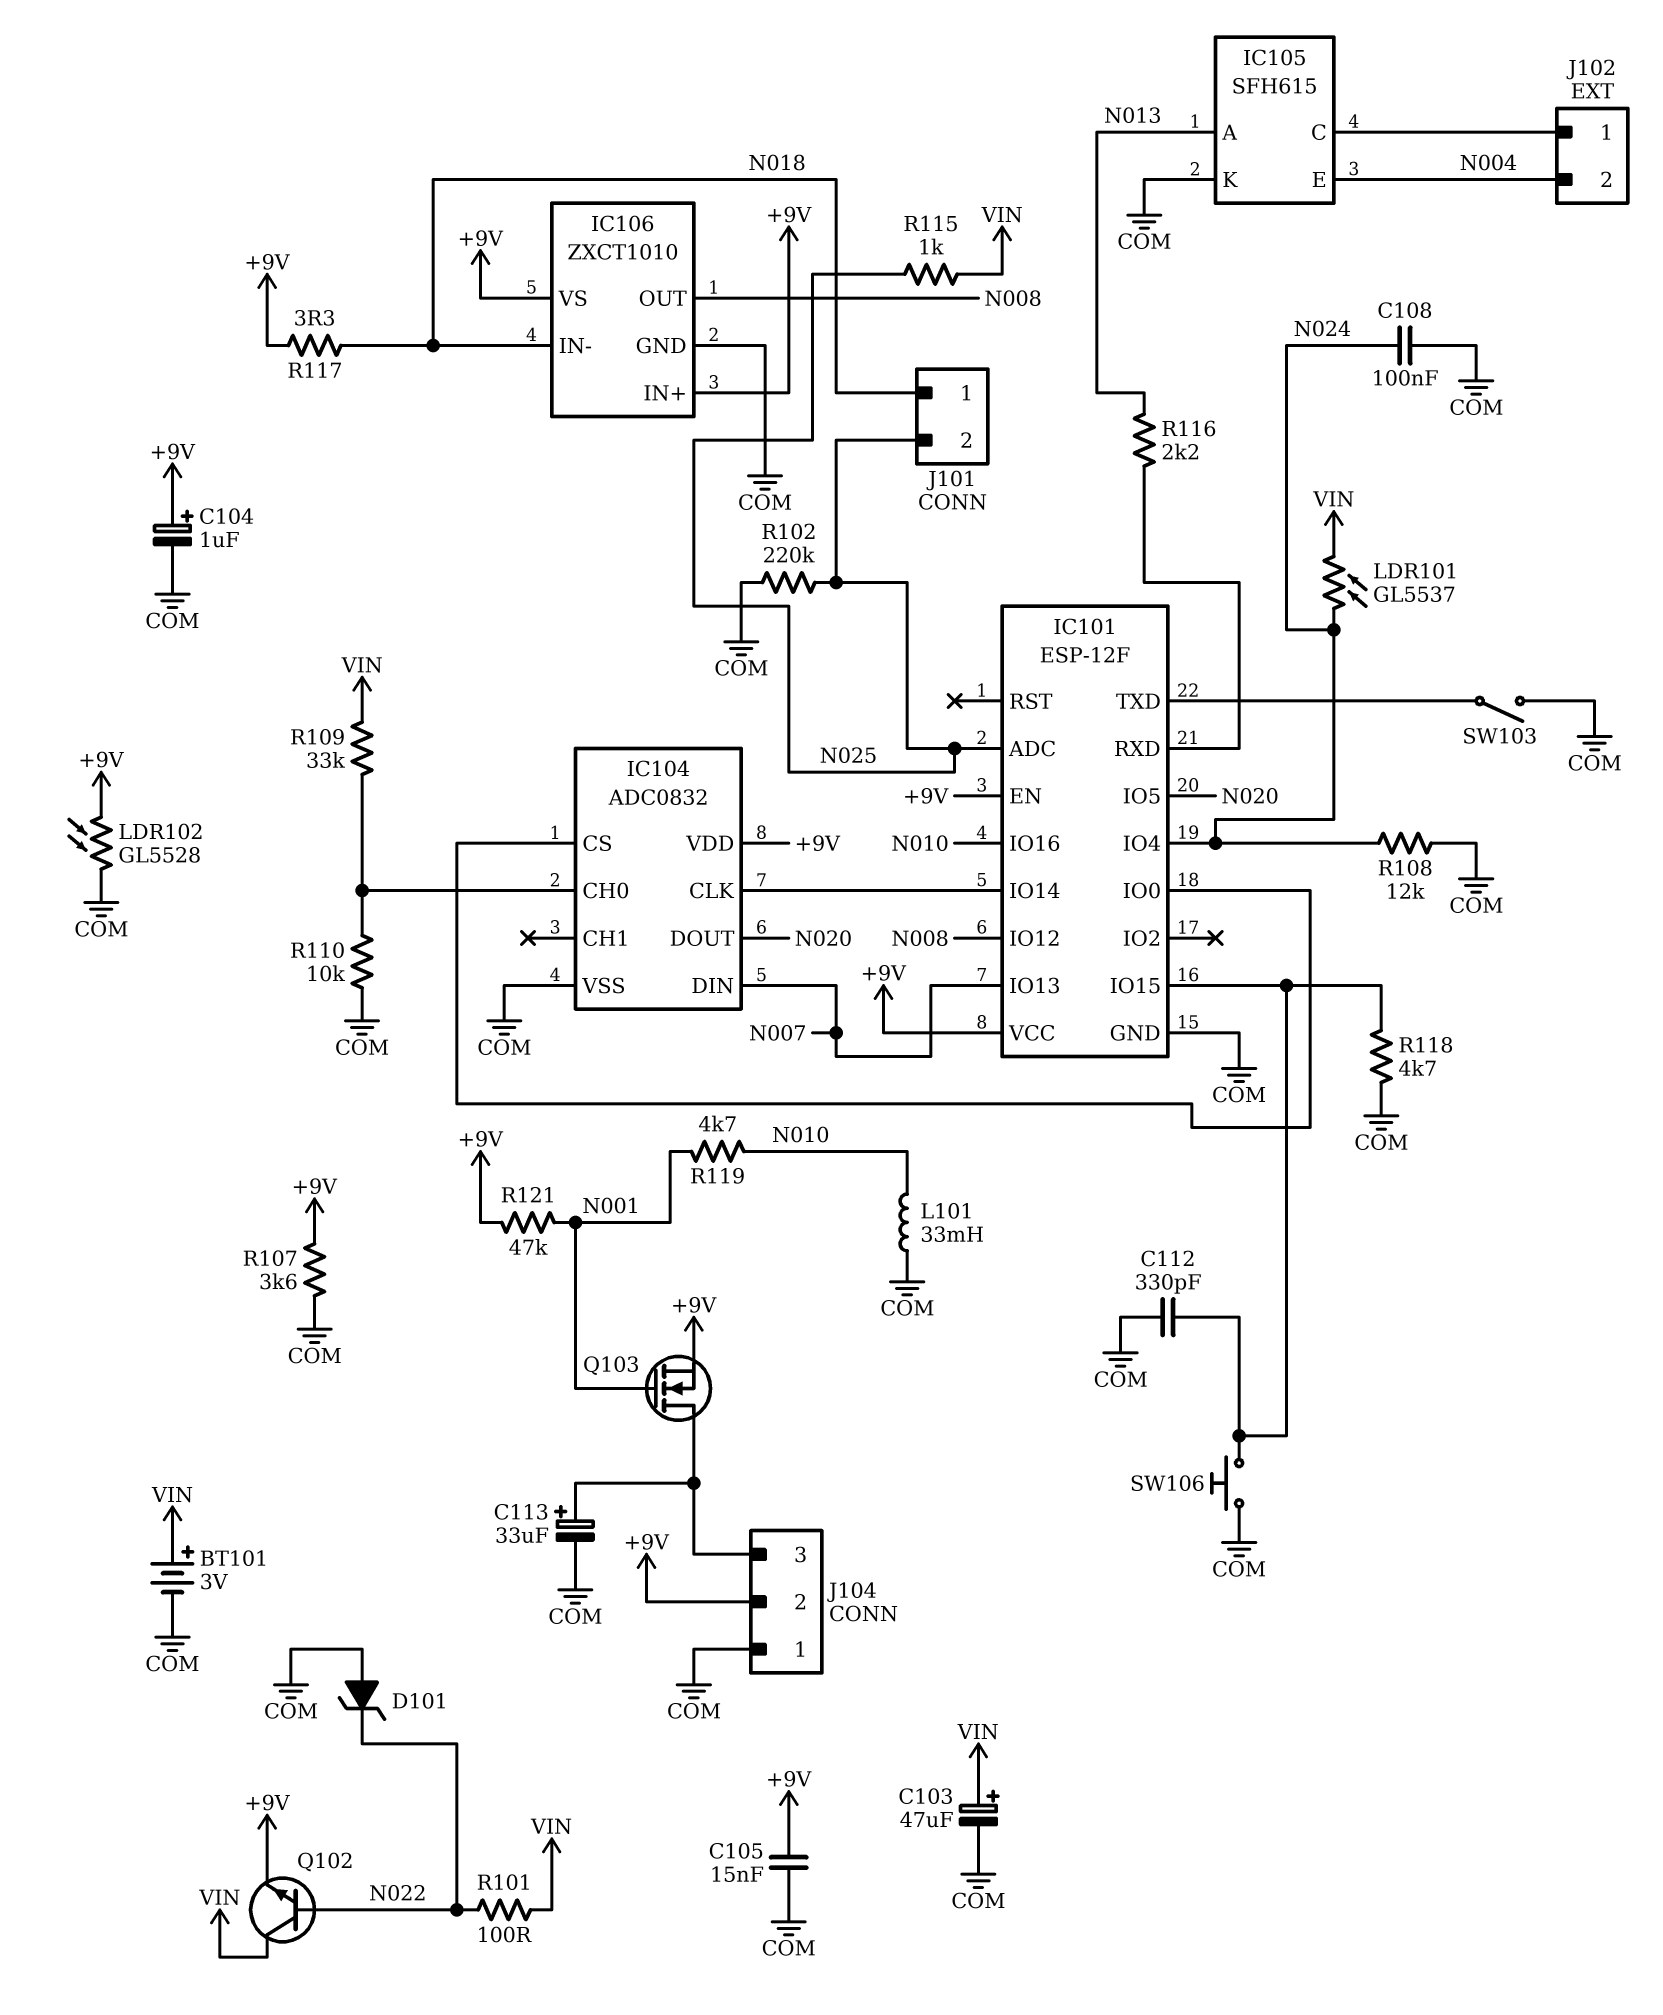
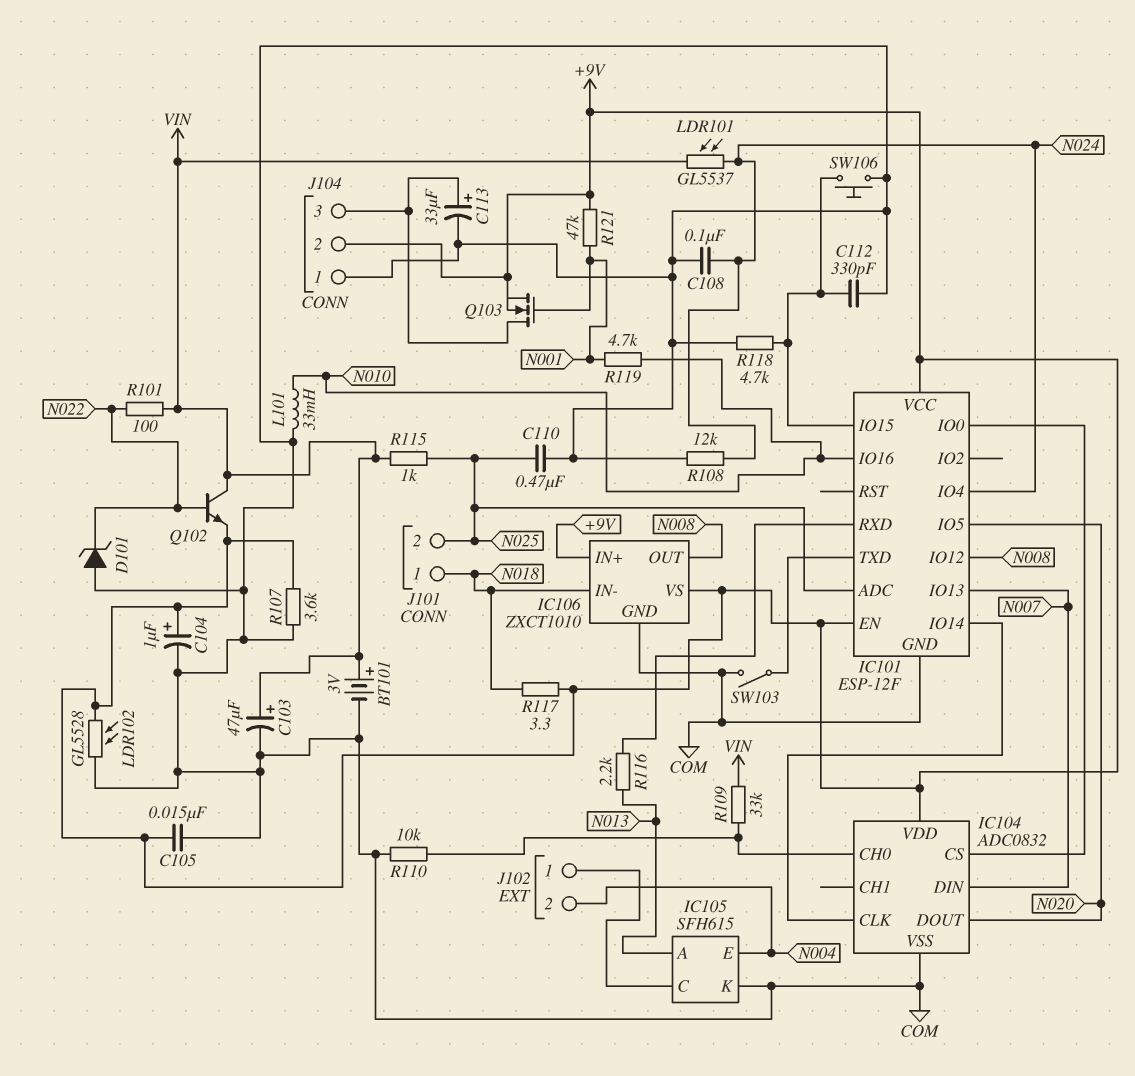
C110: none -> 470nF (COM, N025)
R102: 220k (COM, N025) -> none

